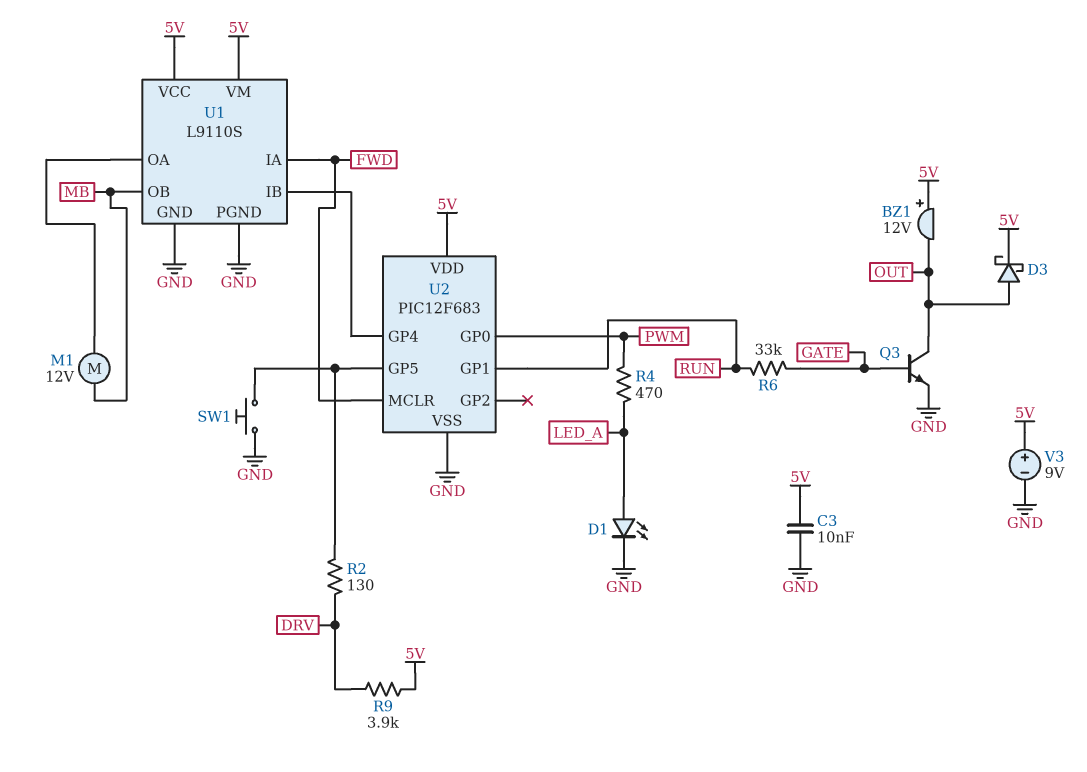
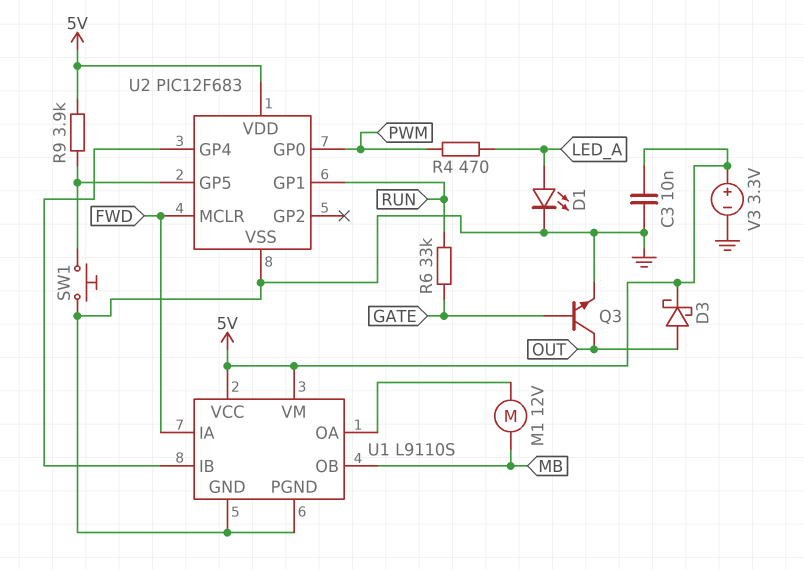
BZ1: buzzer 12V (plus 5V, minus OUT) -> none
R2: 130 (DRV, U2/GP5) -> none
R9: 3.9k (5V, DRV) -> 3.9k (5V, U2/GP5)
V3: 9V (plus 5V, minus GND) -> 3.3V (plus 5V, minus GND)

